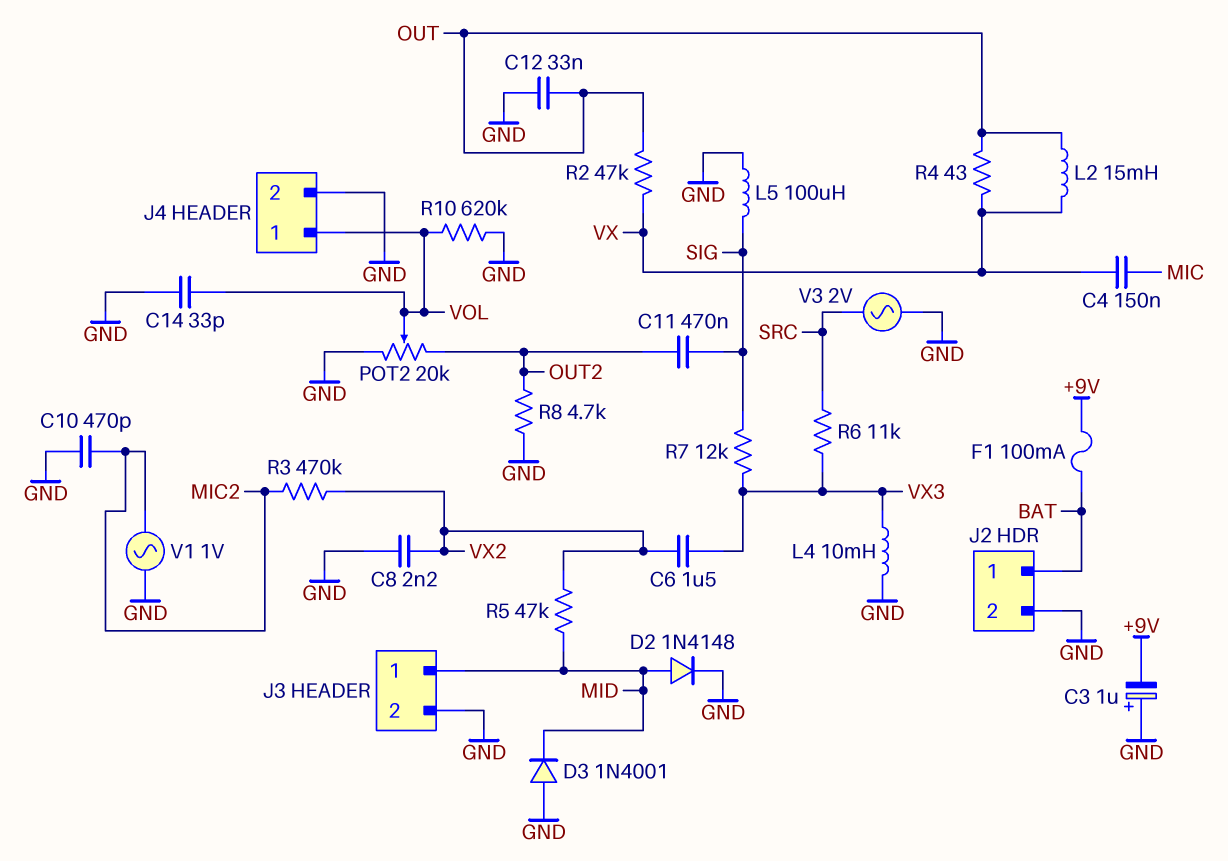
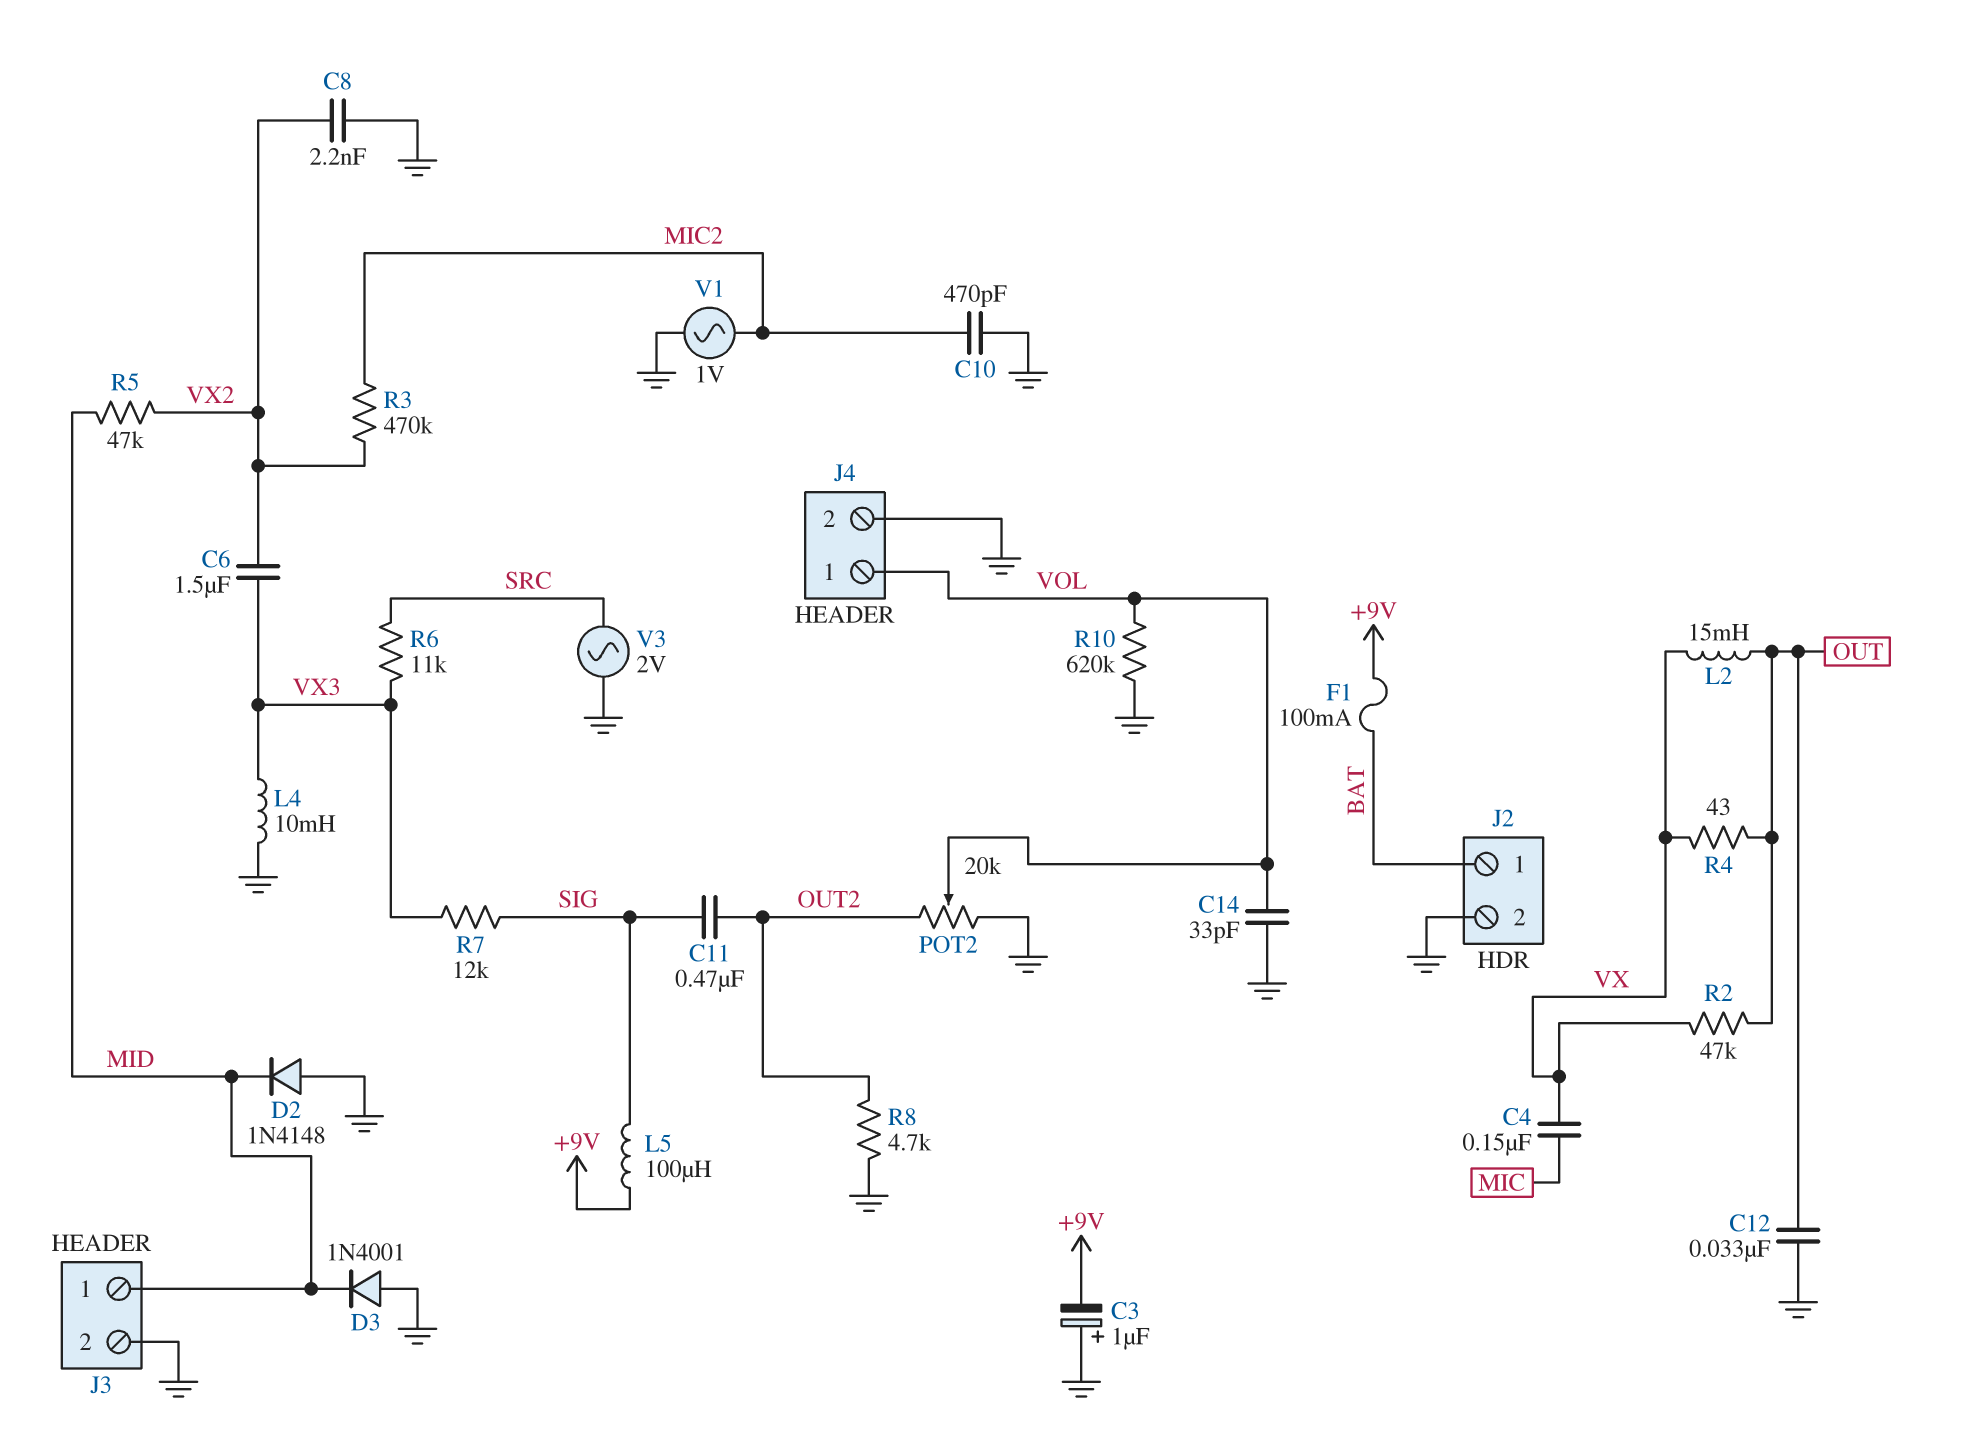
D2: diode 1N4148 (A MID, K GND) -> diode 1N4148 (A GND, K MID)
L5: 100uH (GND, SIG) -> 100uH (+9V, SIG)

